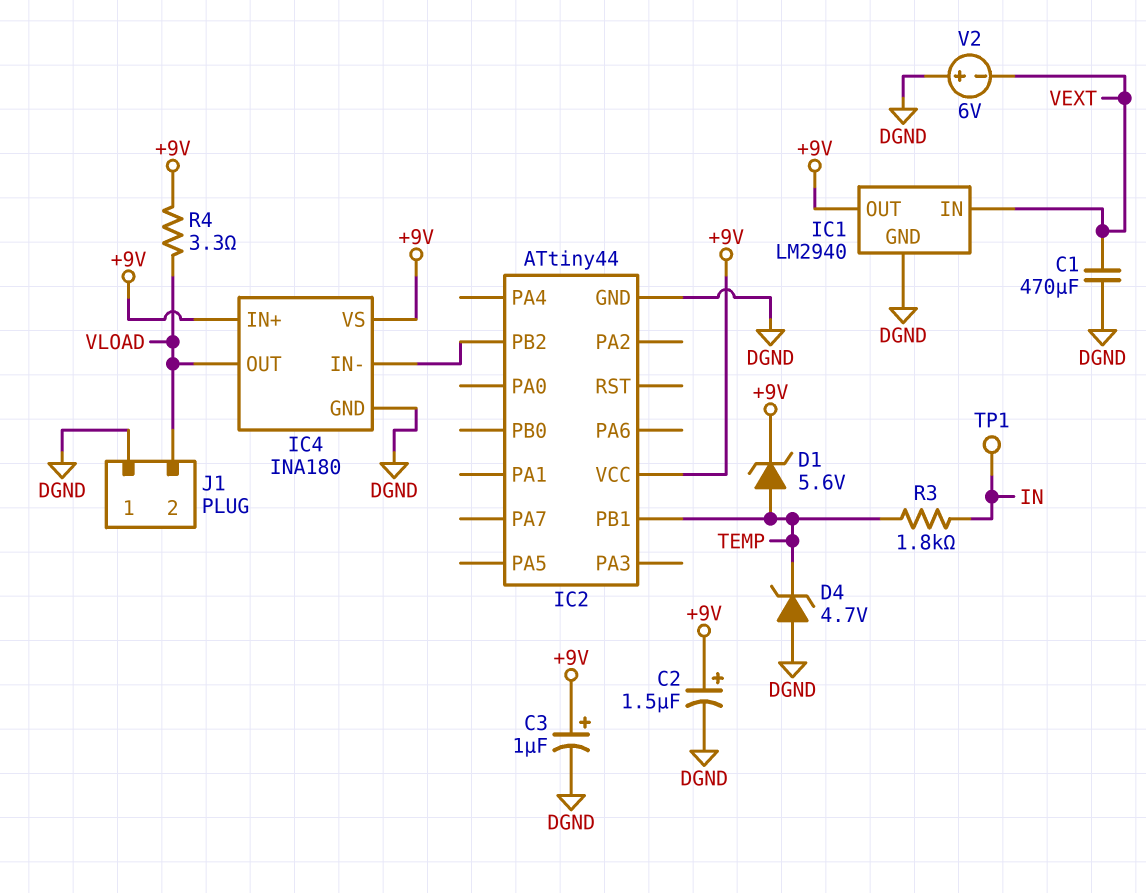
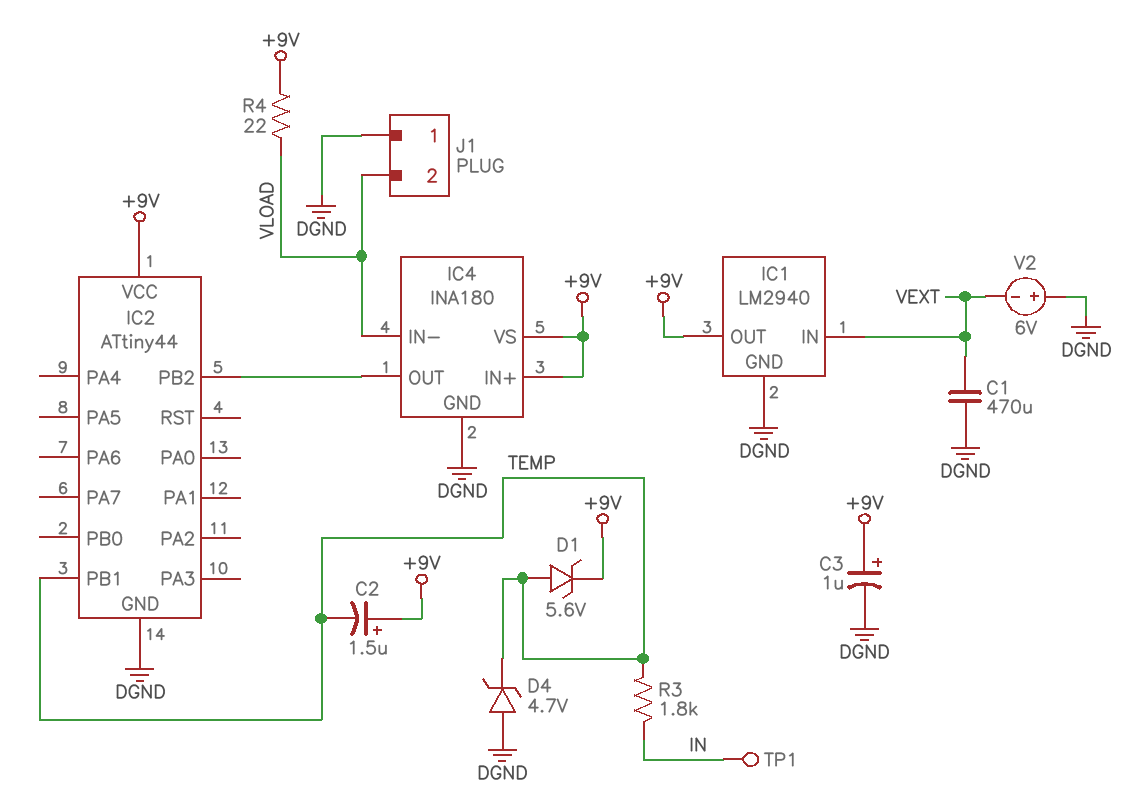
C2: 1.5uF (plus +9V, minus DGND) -> 1.5uF (plus +9V, minus TEMP)
IC4 pin IN-: IC2/PB2 -> VLOAD
IC4 pin OUT: VLOAD -> IC2/PB2
R4: 3.3 (+9V, VLOAD) -> 22 (+9V, VLOAD)

